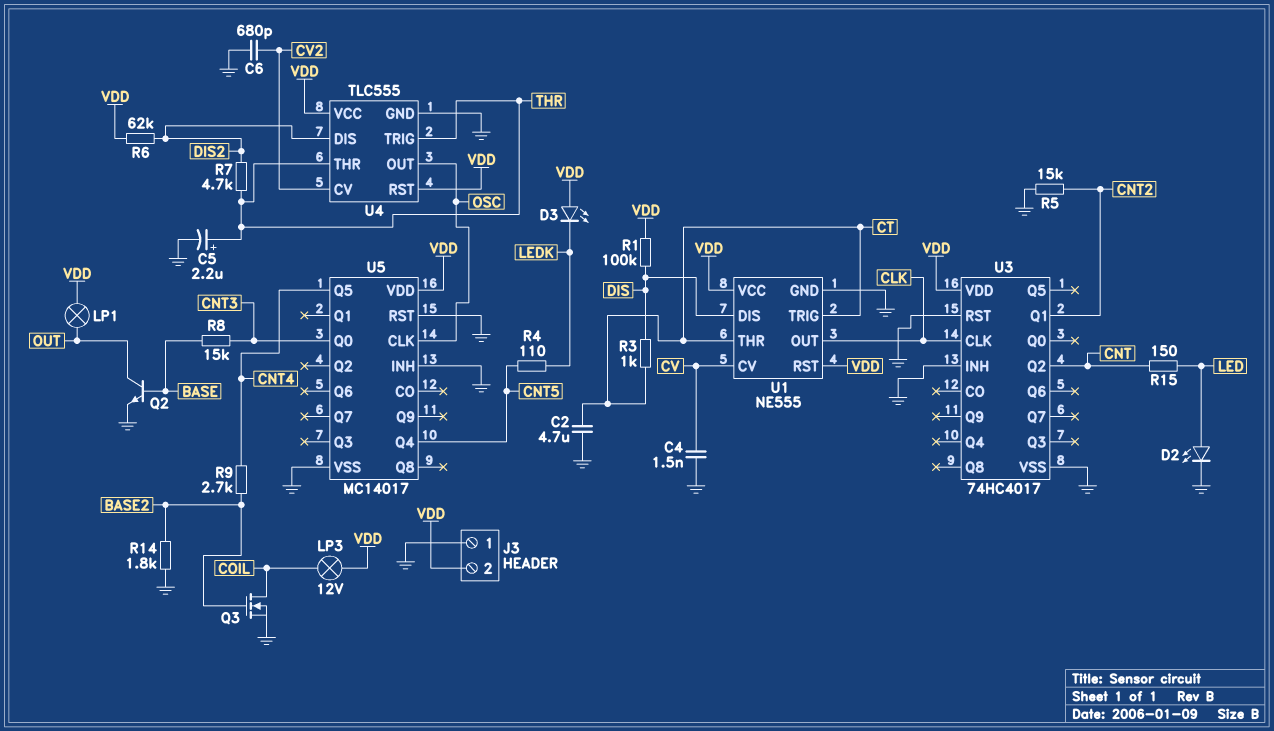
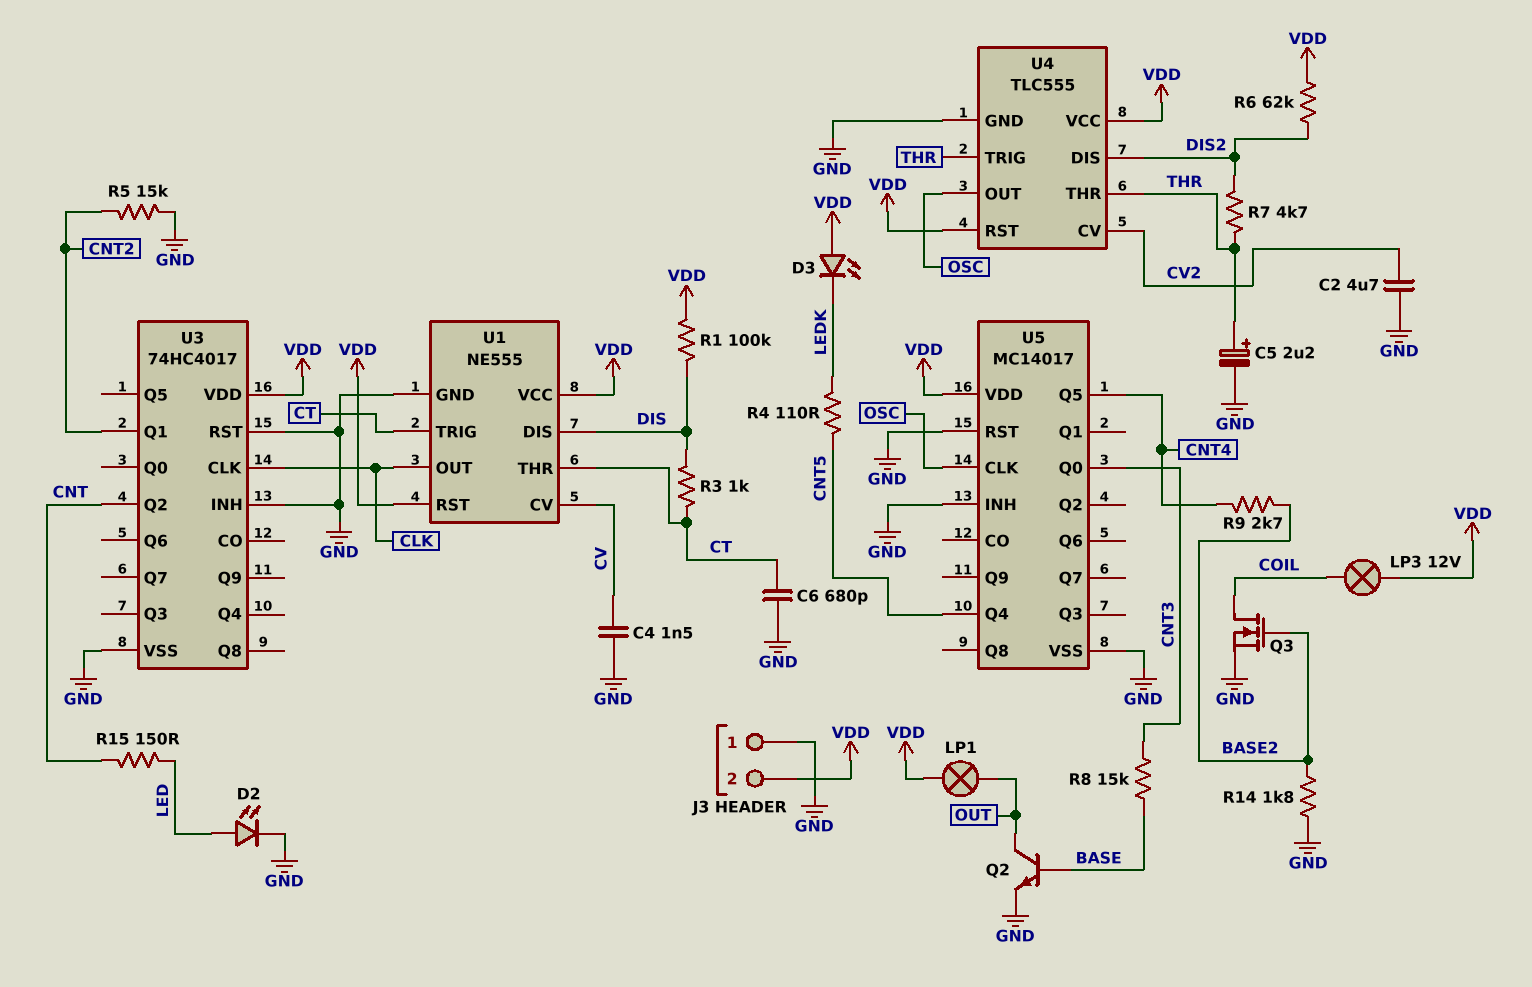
C2: 4.7uF (CT, GND) -> 4.7uF (CV2, GND)
C6: 680pF (CV2, GND) -> 680pF (CT, GND)

